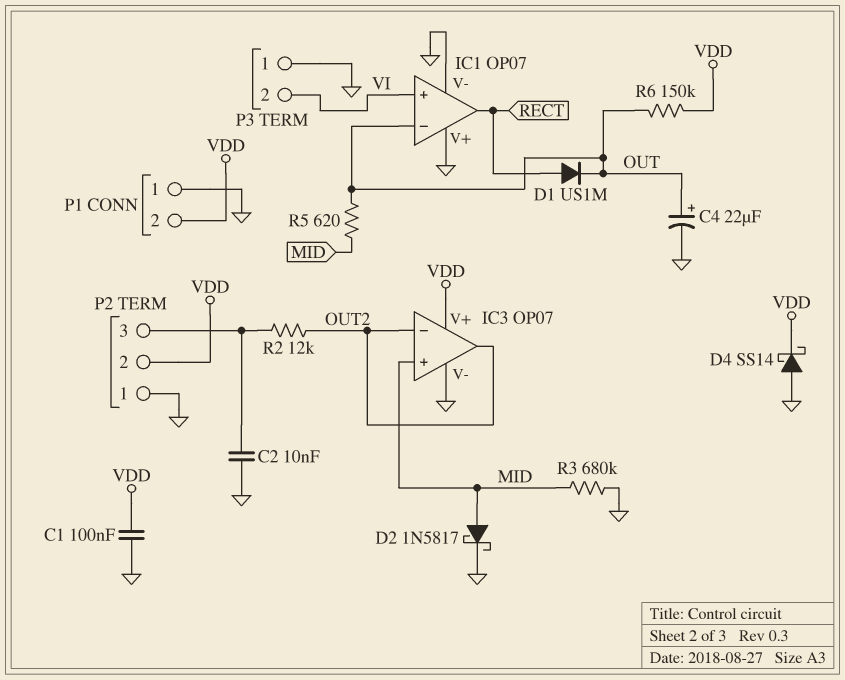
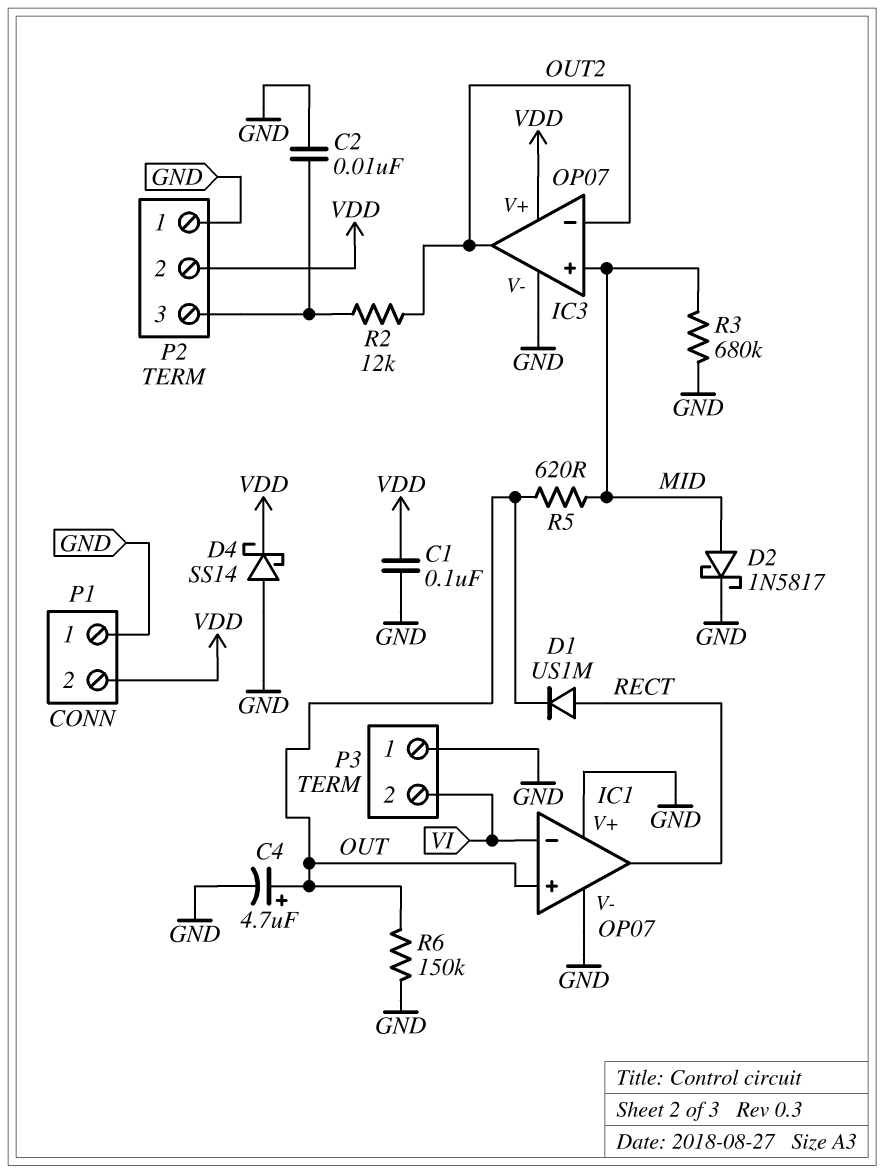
C4: 22uF (plus OUT, minus GND) -> 4.7uF (plus OUT, minus GND)
IC1 pin in+: VI -> OUT
IC1 pin in-: OUT -> VI
R6: 150k (OUT, VDD) -> 150k (GND, OUT)

